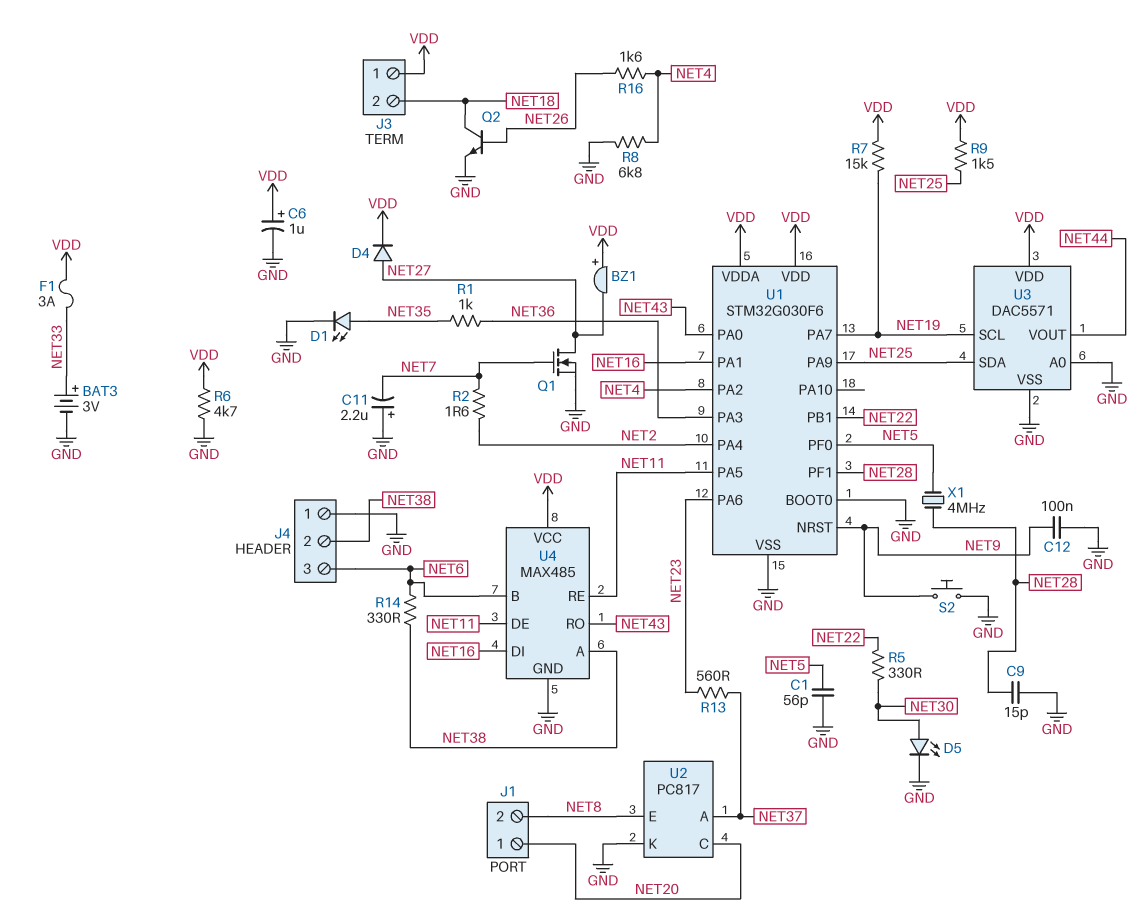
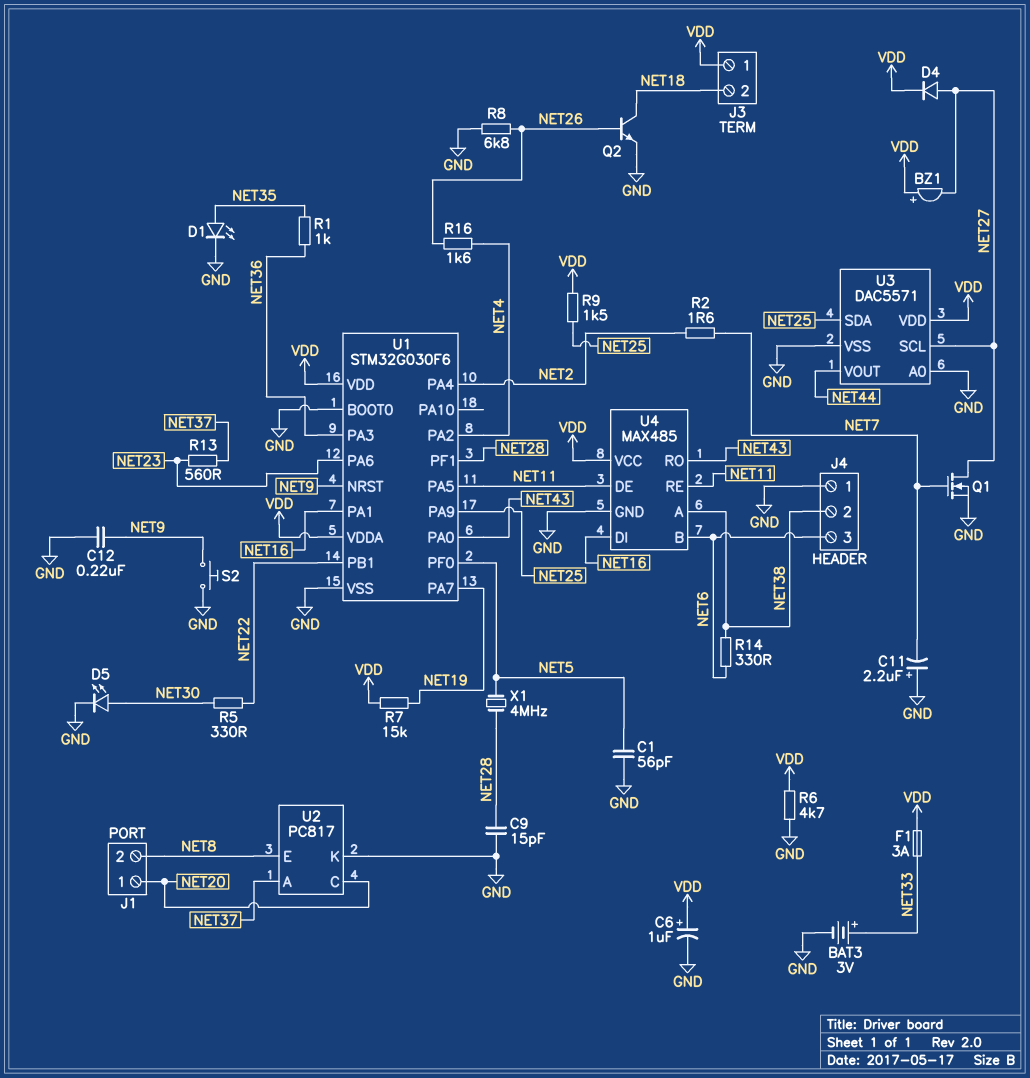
C12: 100nF (GND, NET9) -> 220nF (GND, NET9)
R8: 6.8k (GND, NET4) -> 6.8k (GND, NET26)
U3 pin SCL: NET19 -> NET27

